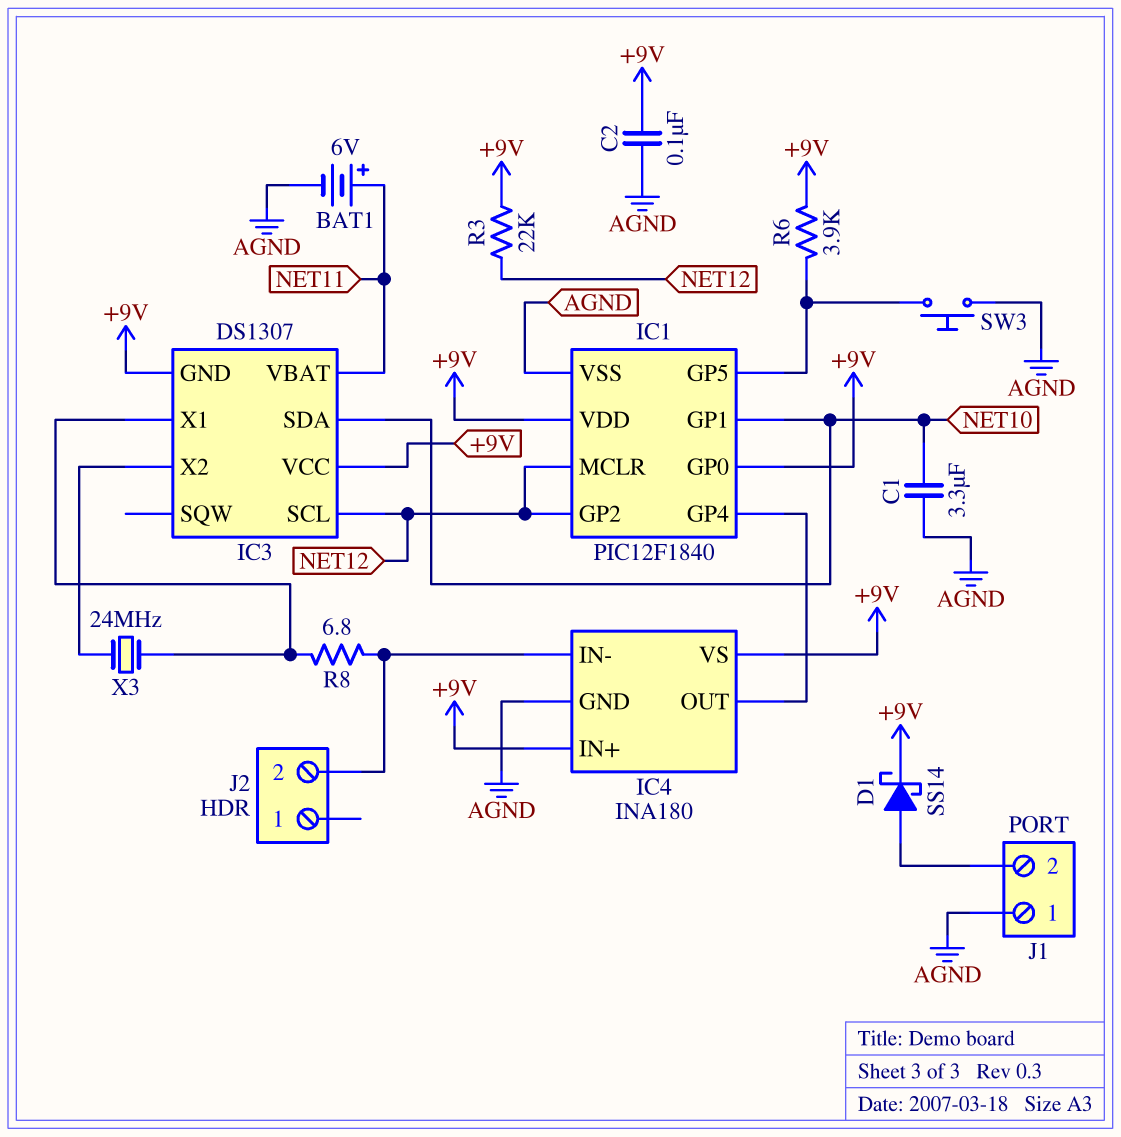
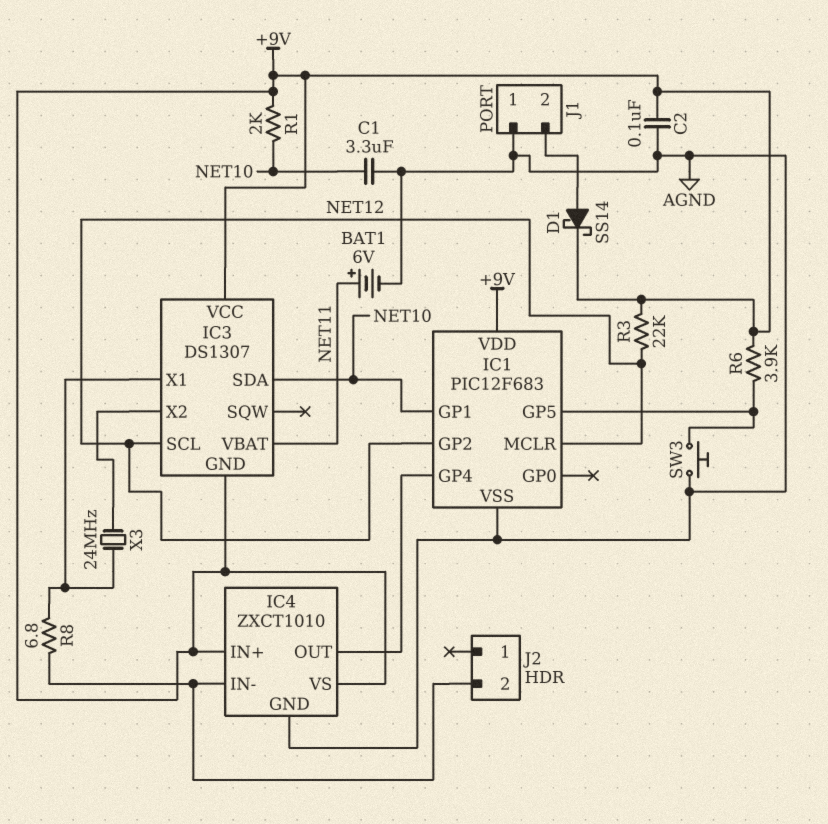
IC1: PIC12F1840 -> PIC12F683
IC1 pin GP0: +9V -> none
IC4: INA180 -> ZXCT1010
R1: none -> 2k (+9V, NET10)

